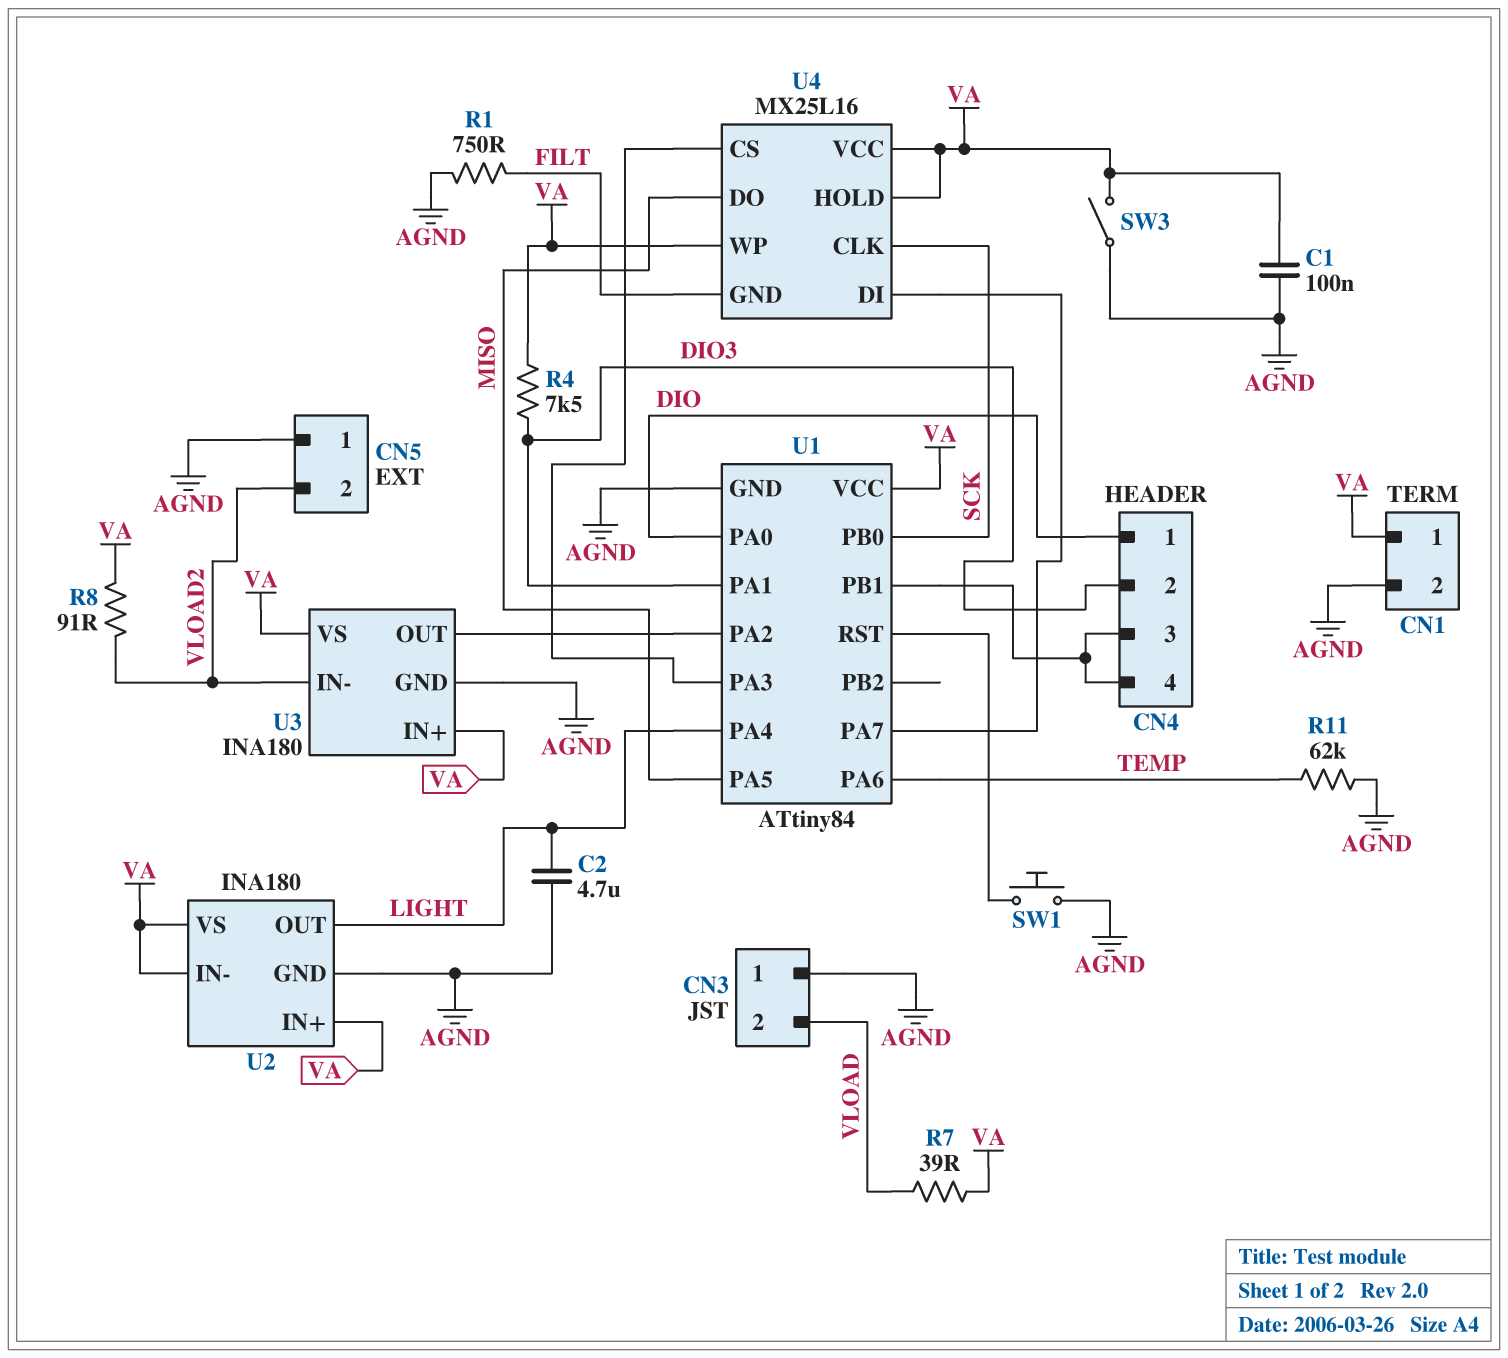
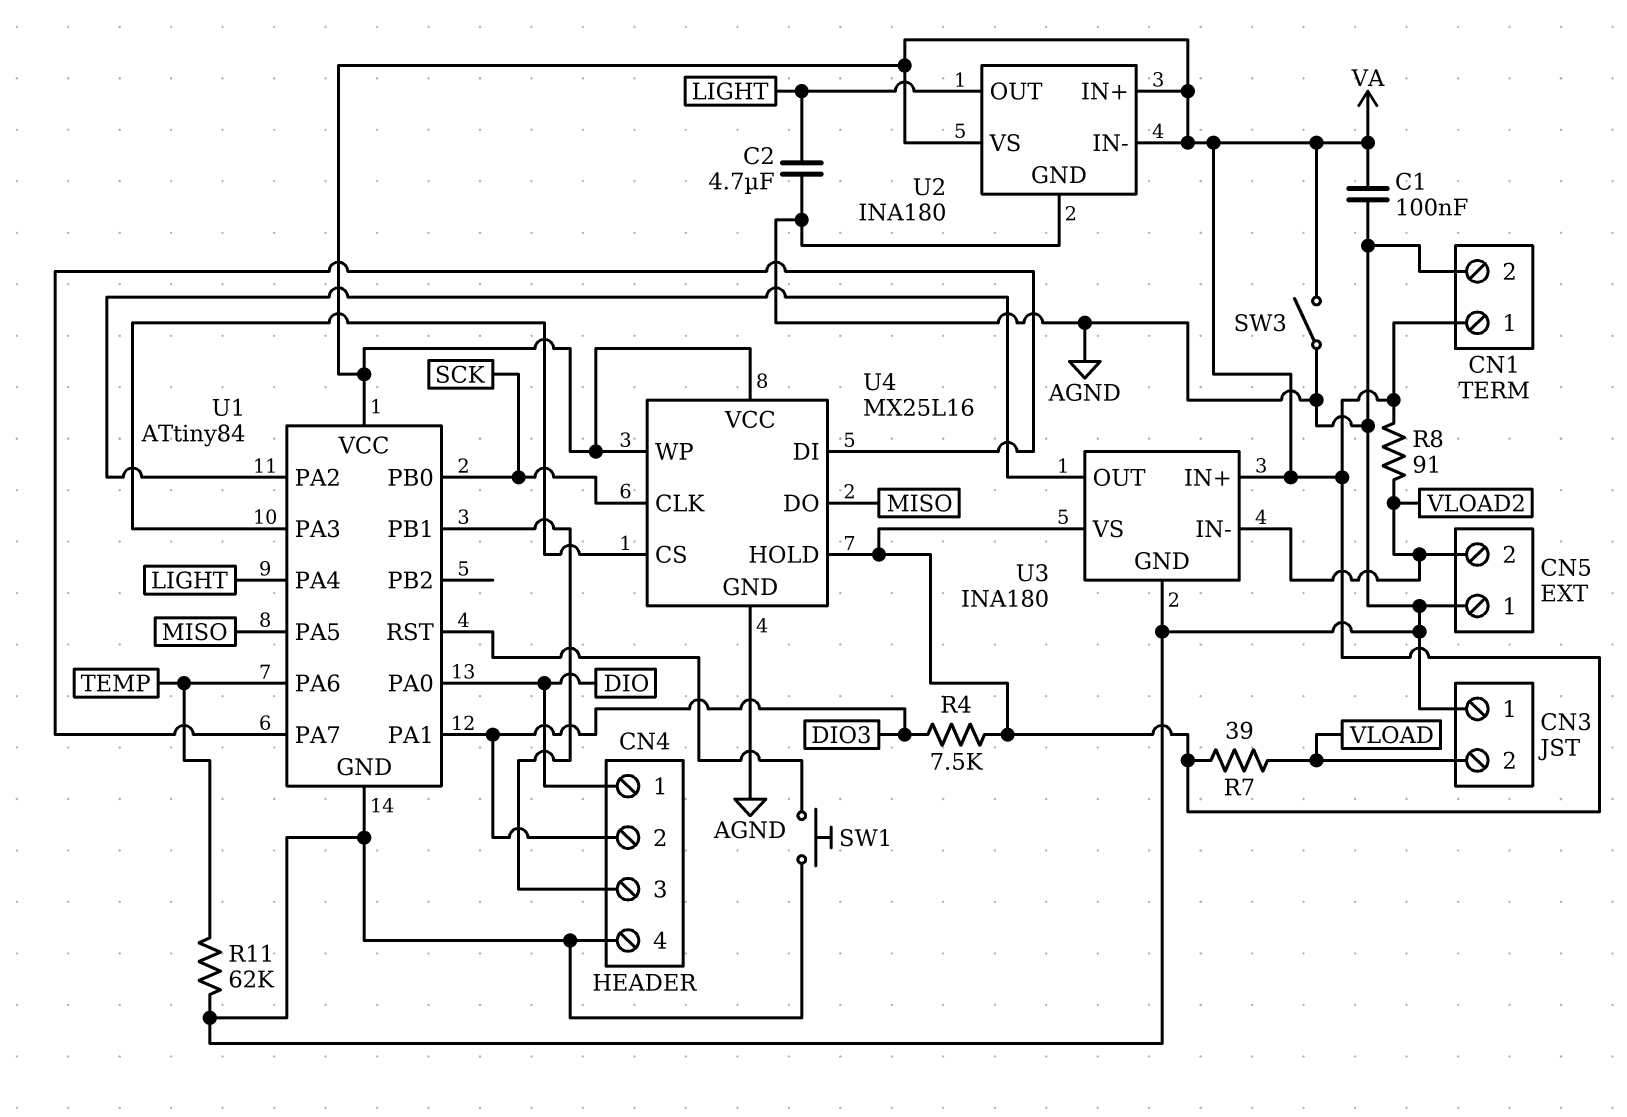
CN4 pin 4: CN4/3 -> AGND
R1: 750 (AGND, FILT) -> none
U4 pin GND: FILT -> AGND

